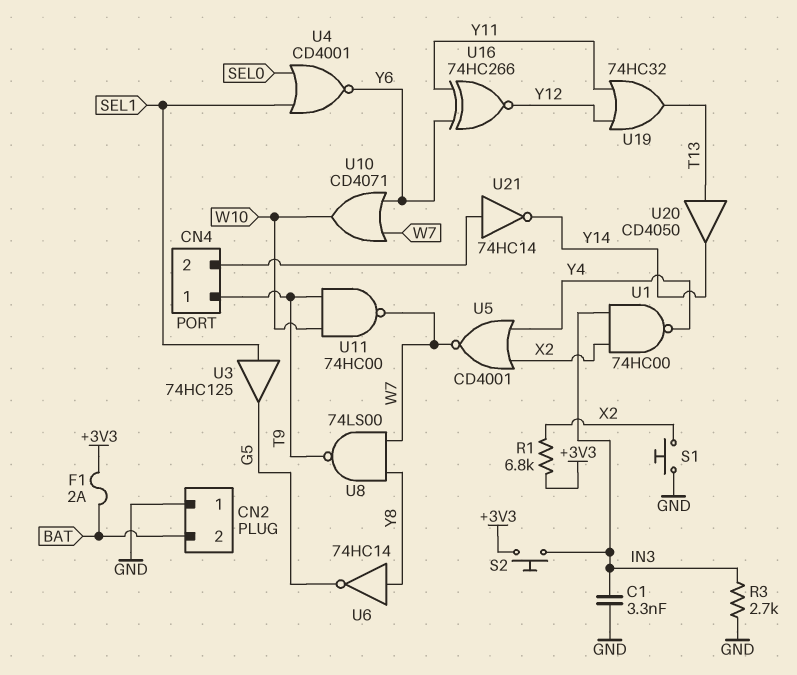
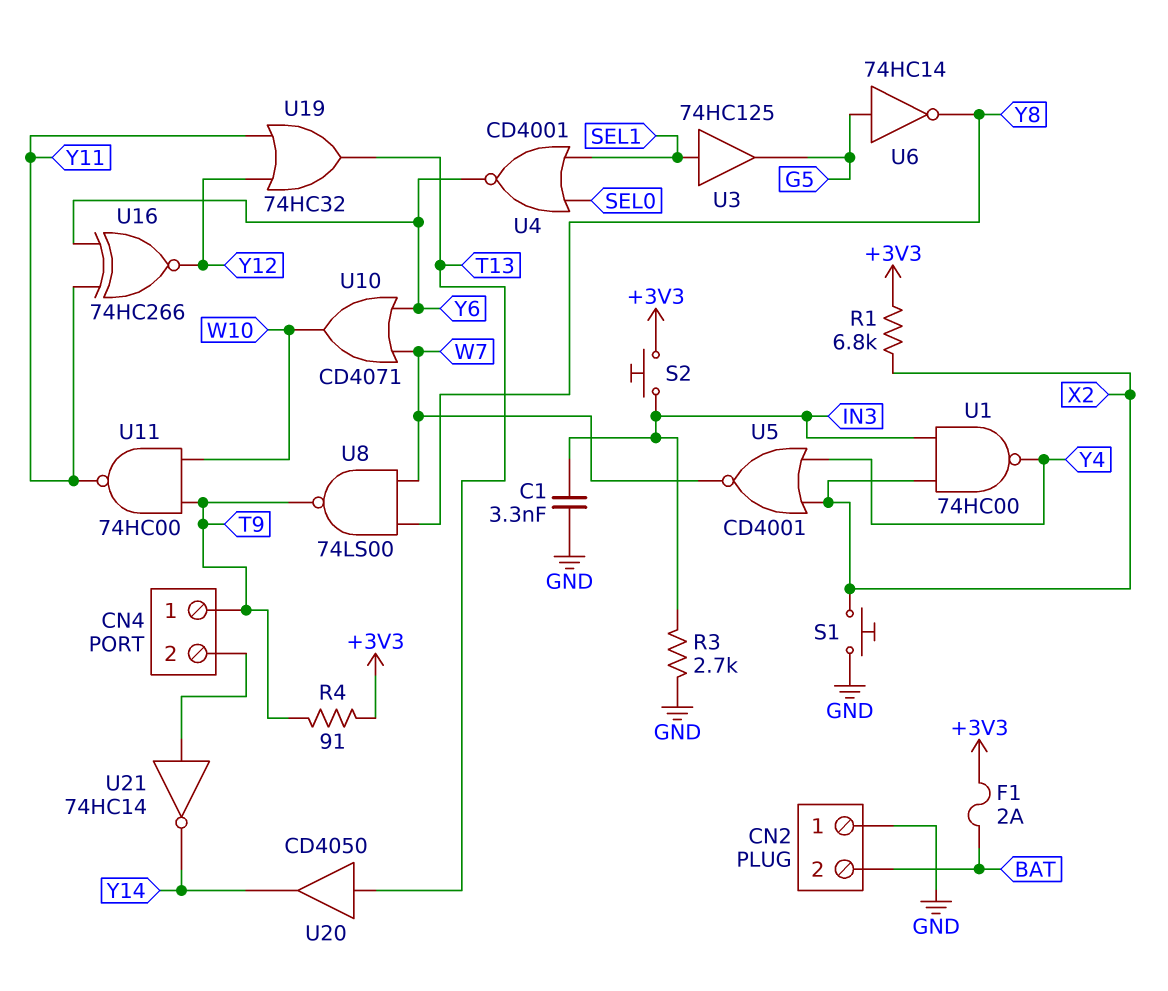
R4: none -> 91 (+3V3, T9)
U6: NOT 74HC14 (in Y8, out G5) -> NOT 74HC14 (in G5, out Y8)
U11: NAND 74HC00 (in T9, in W10, out W7) -> NAND 74HC00 (in T9, in W10, out Y11)

